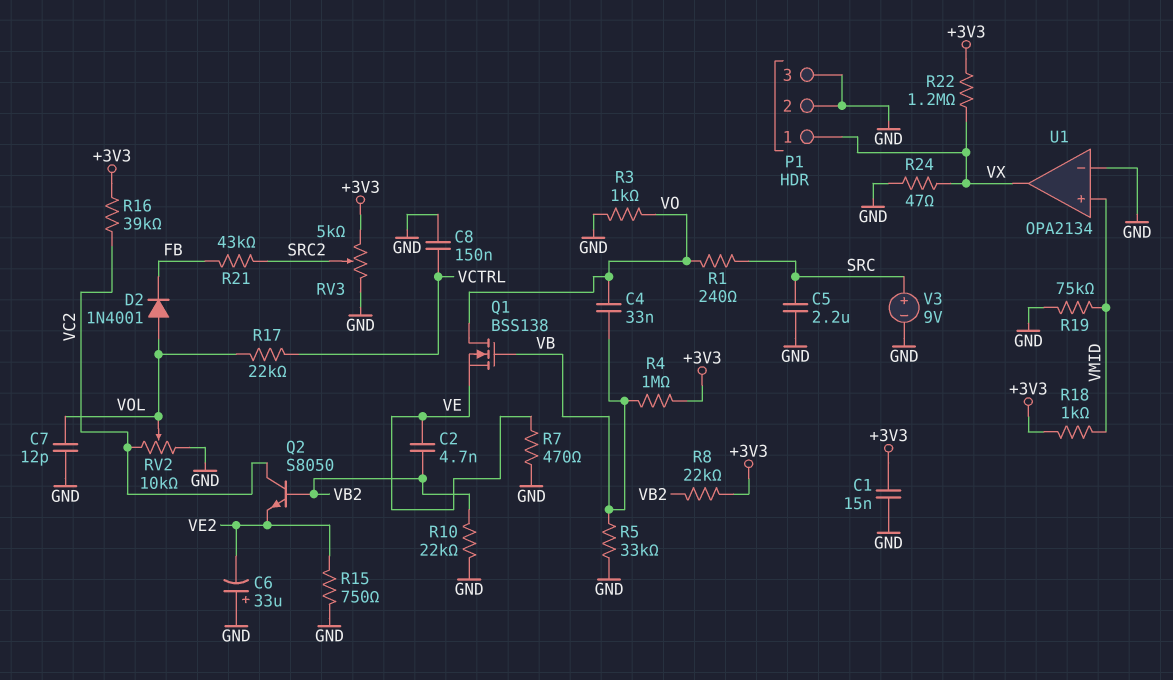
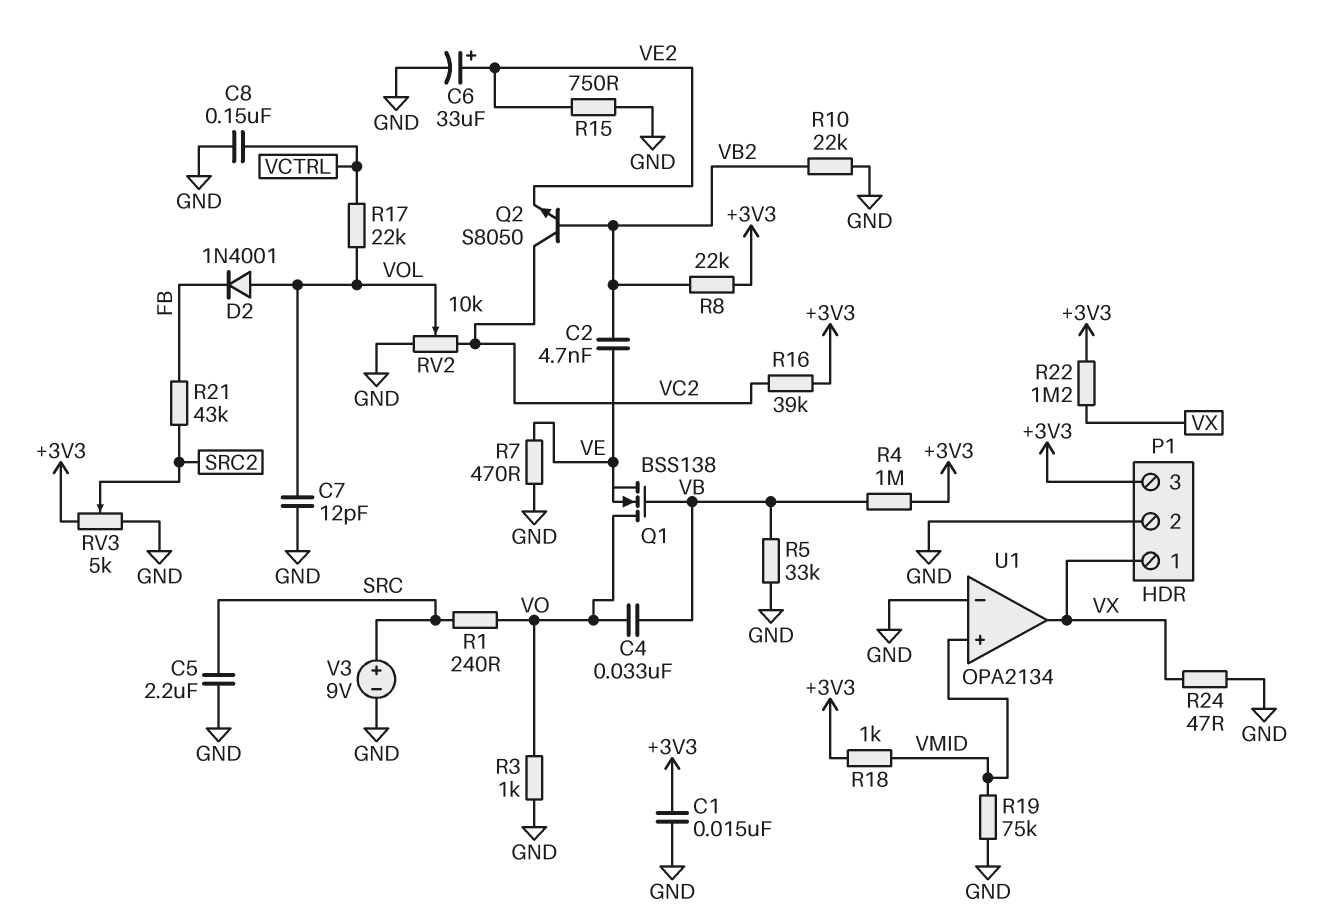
C6: 33uF (plus GND, minus VE2) -> 33uF (plus VE2, minus GND)
P1 pin 3: GND -> +3V3

